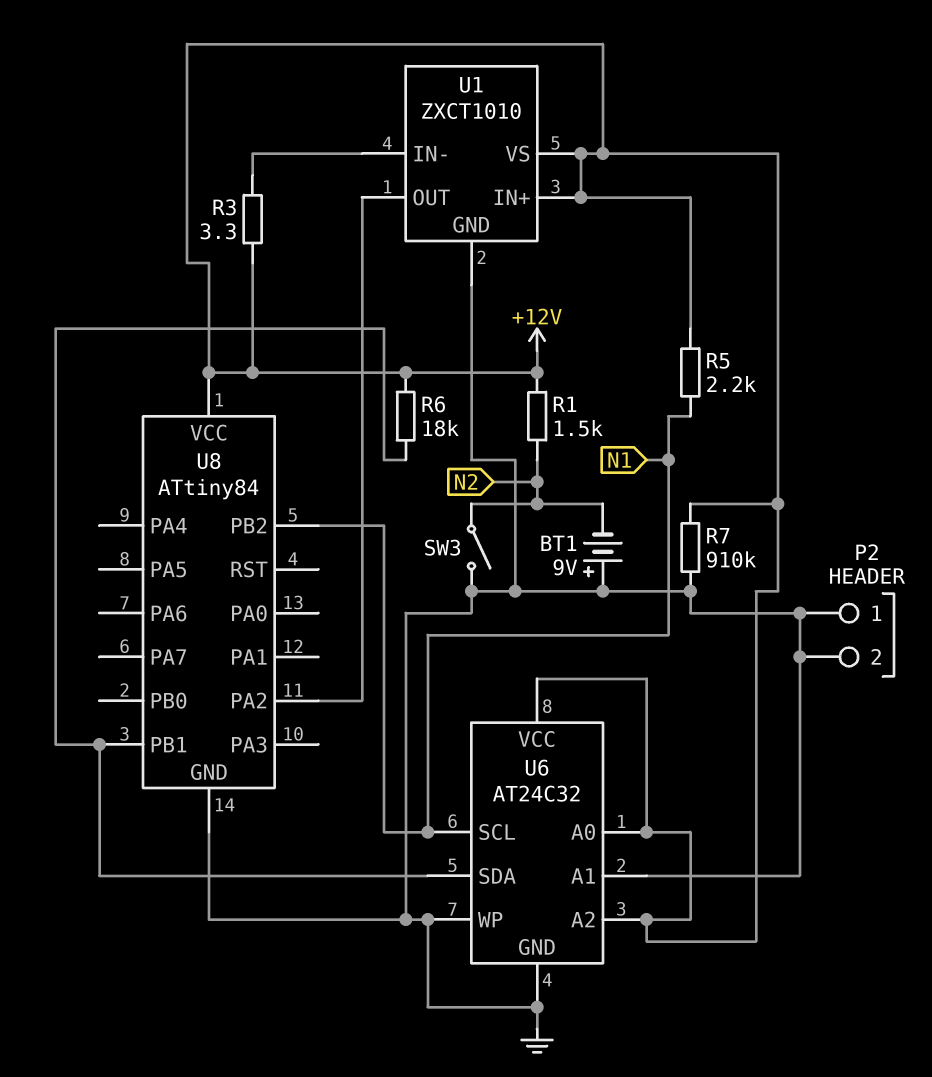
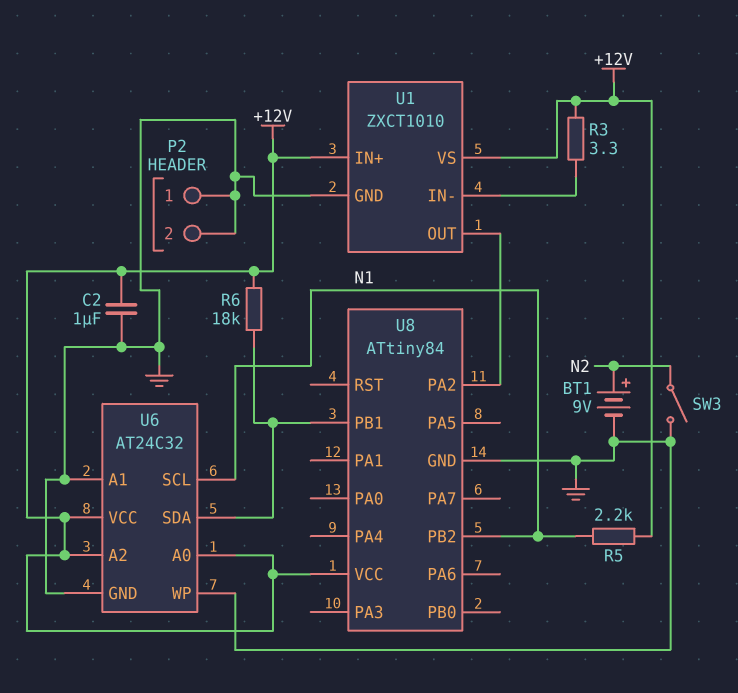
BT1: 9V (plus GND, minus N2) -> 9V (plus N2, minus GND)
C2: none -> 1uF (+12V, GND)
R1: 1.5k (+12V, N2) -> none
R7: 910k (+12V, GND) -> none

